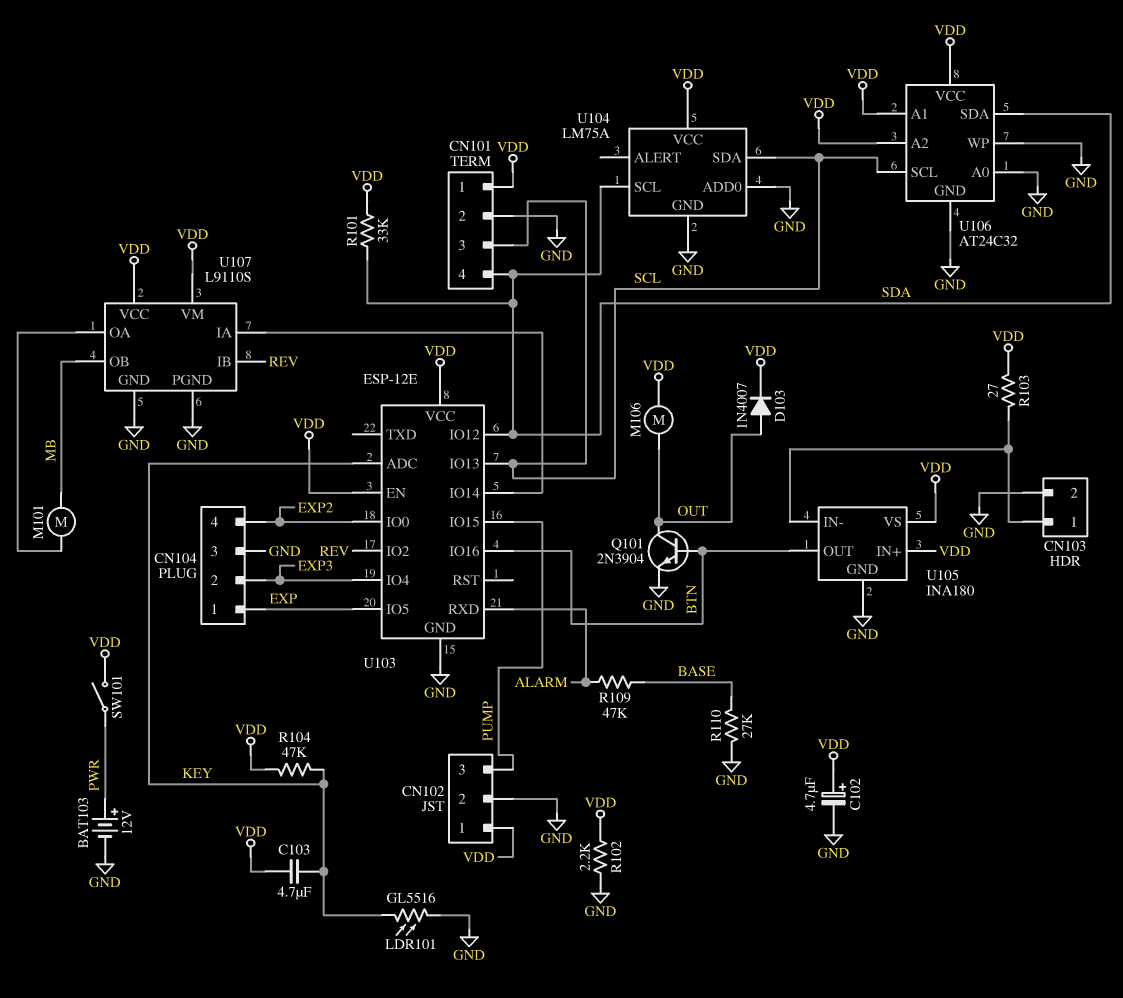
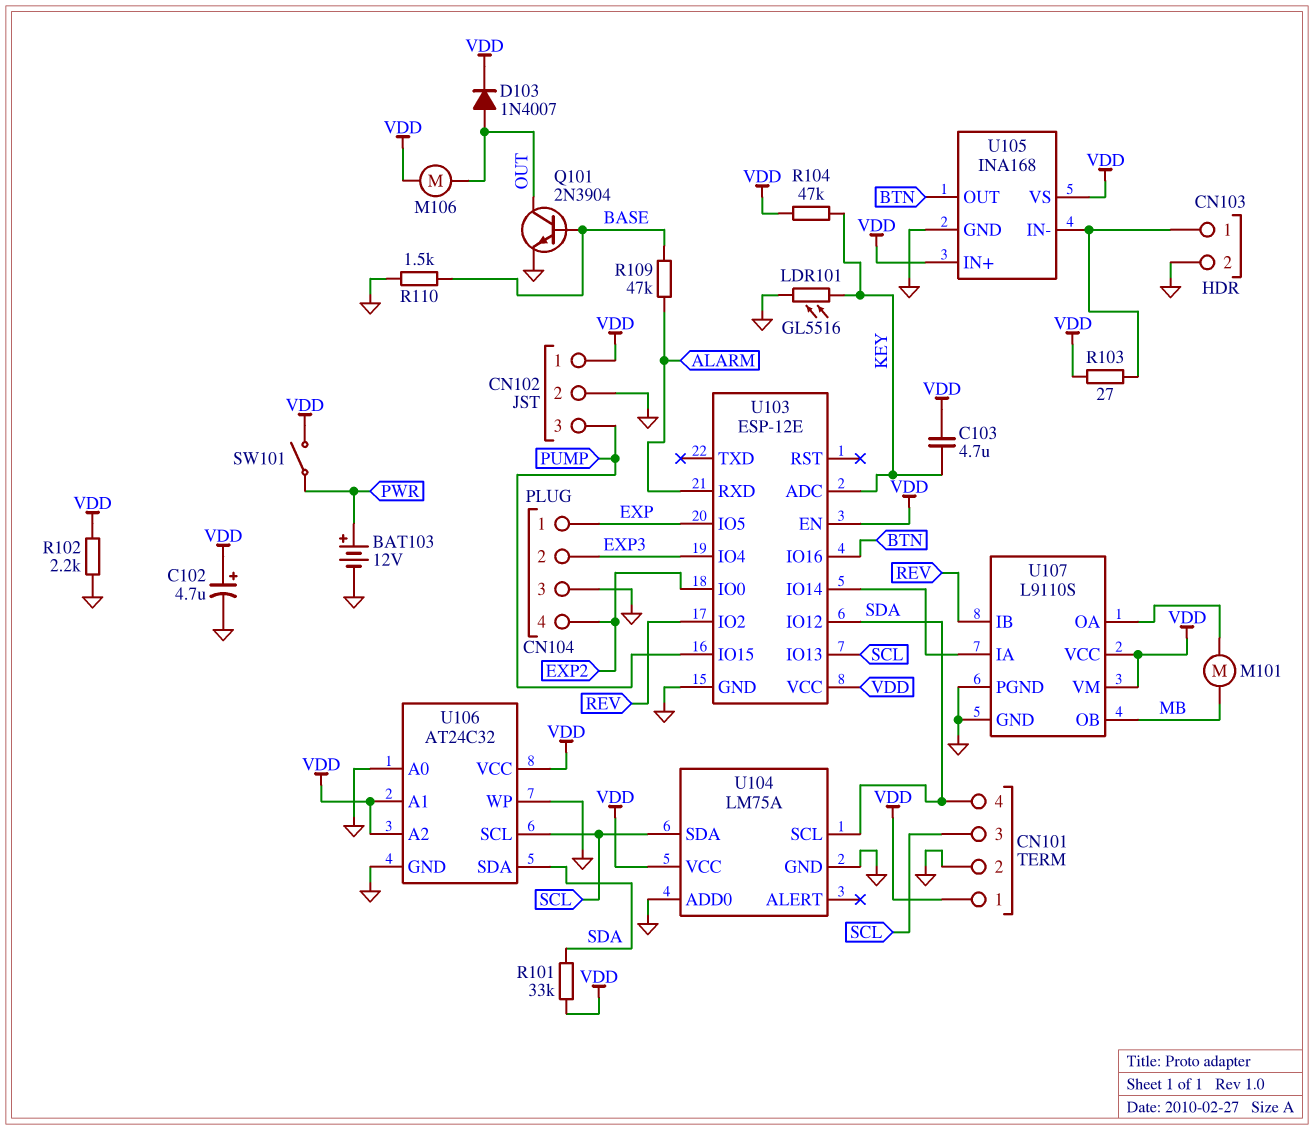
Q101: NPN 2N3904 (B BTN, C OUT, E GND) -> NPN 2N3904 (B BASE, C OUT, E GND)
R110: 27k (BASE, GND) -> 1.5k (BASE, GND)
U105: INA180 -> INA168

